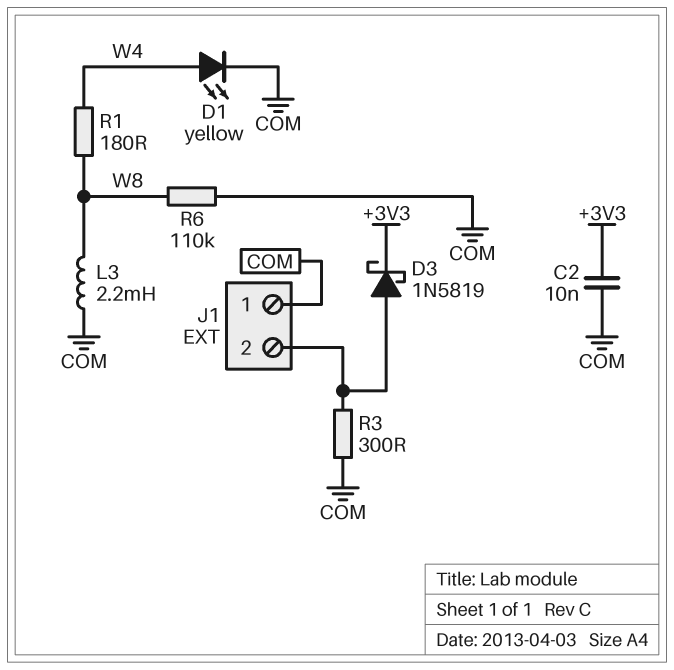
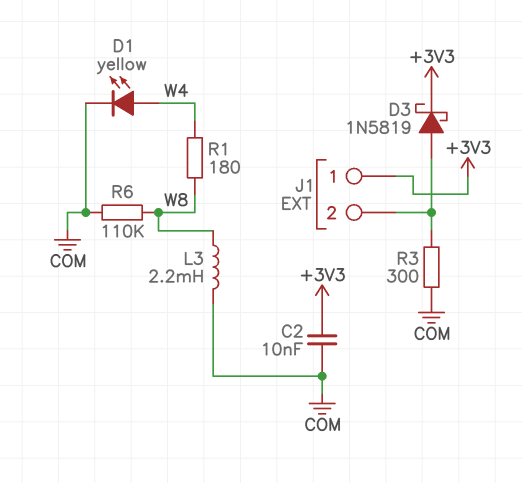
J1 pin 1: COM -> +3V3

